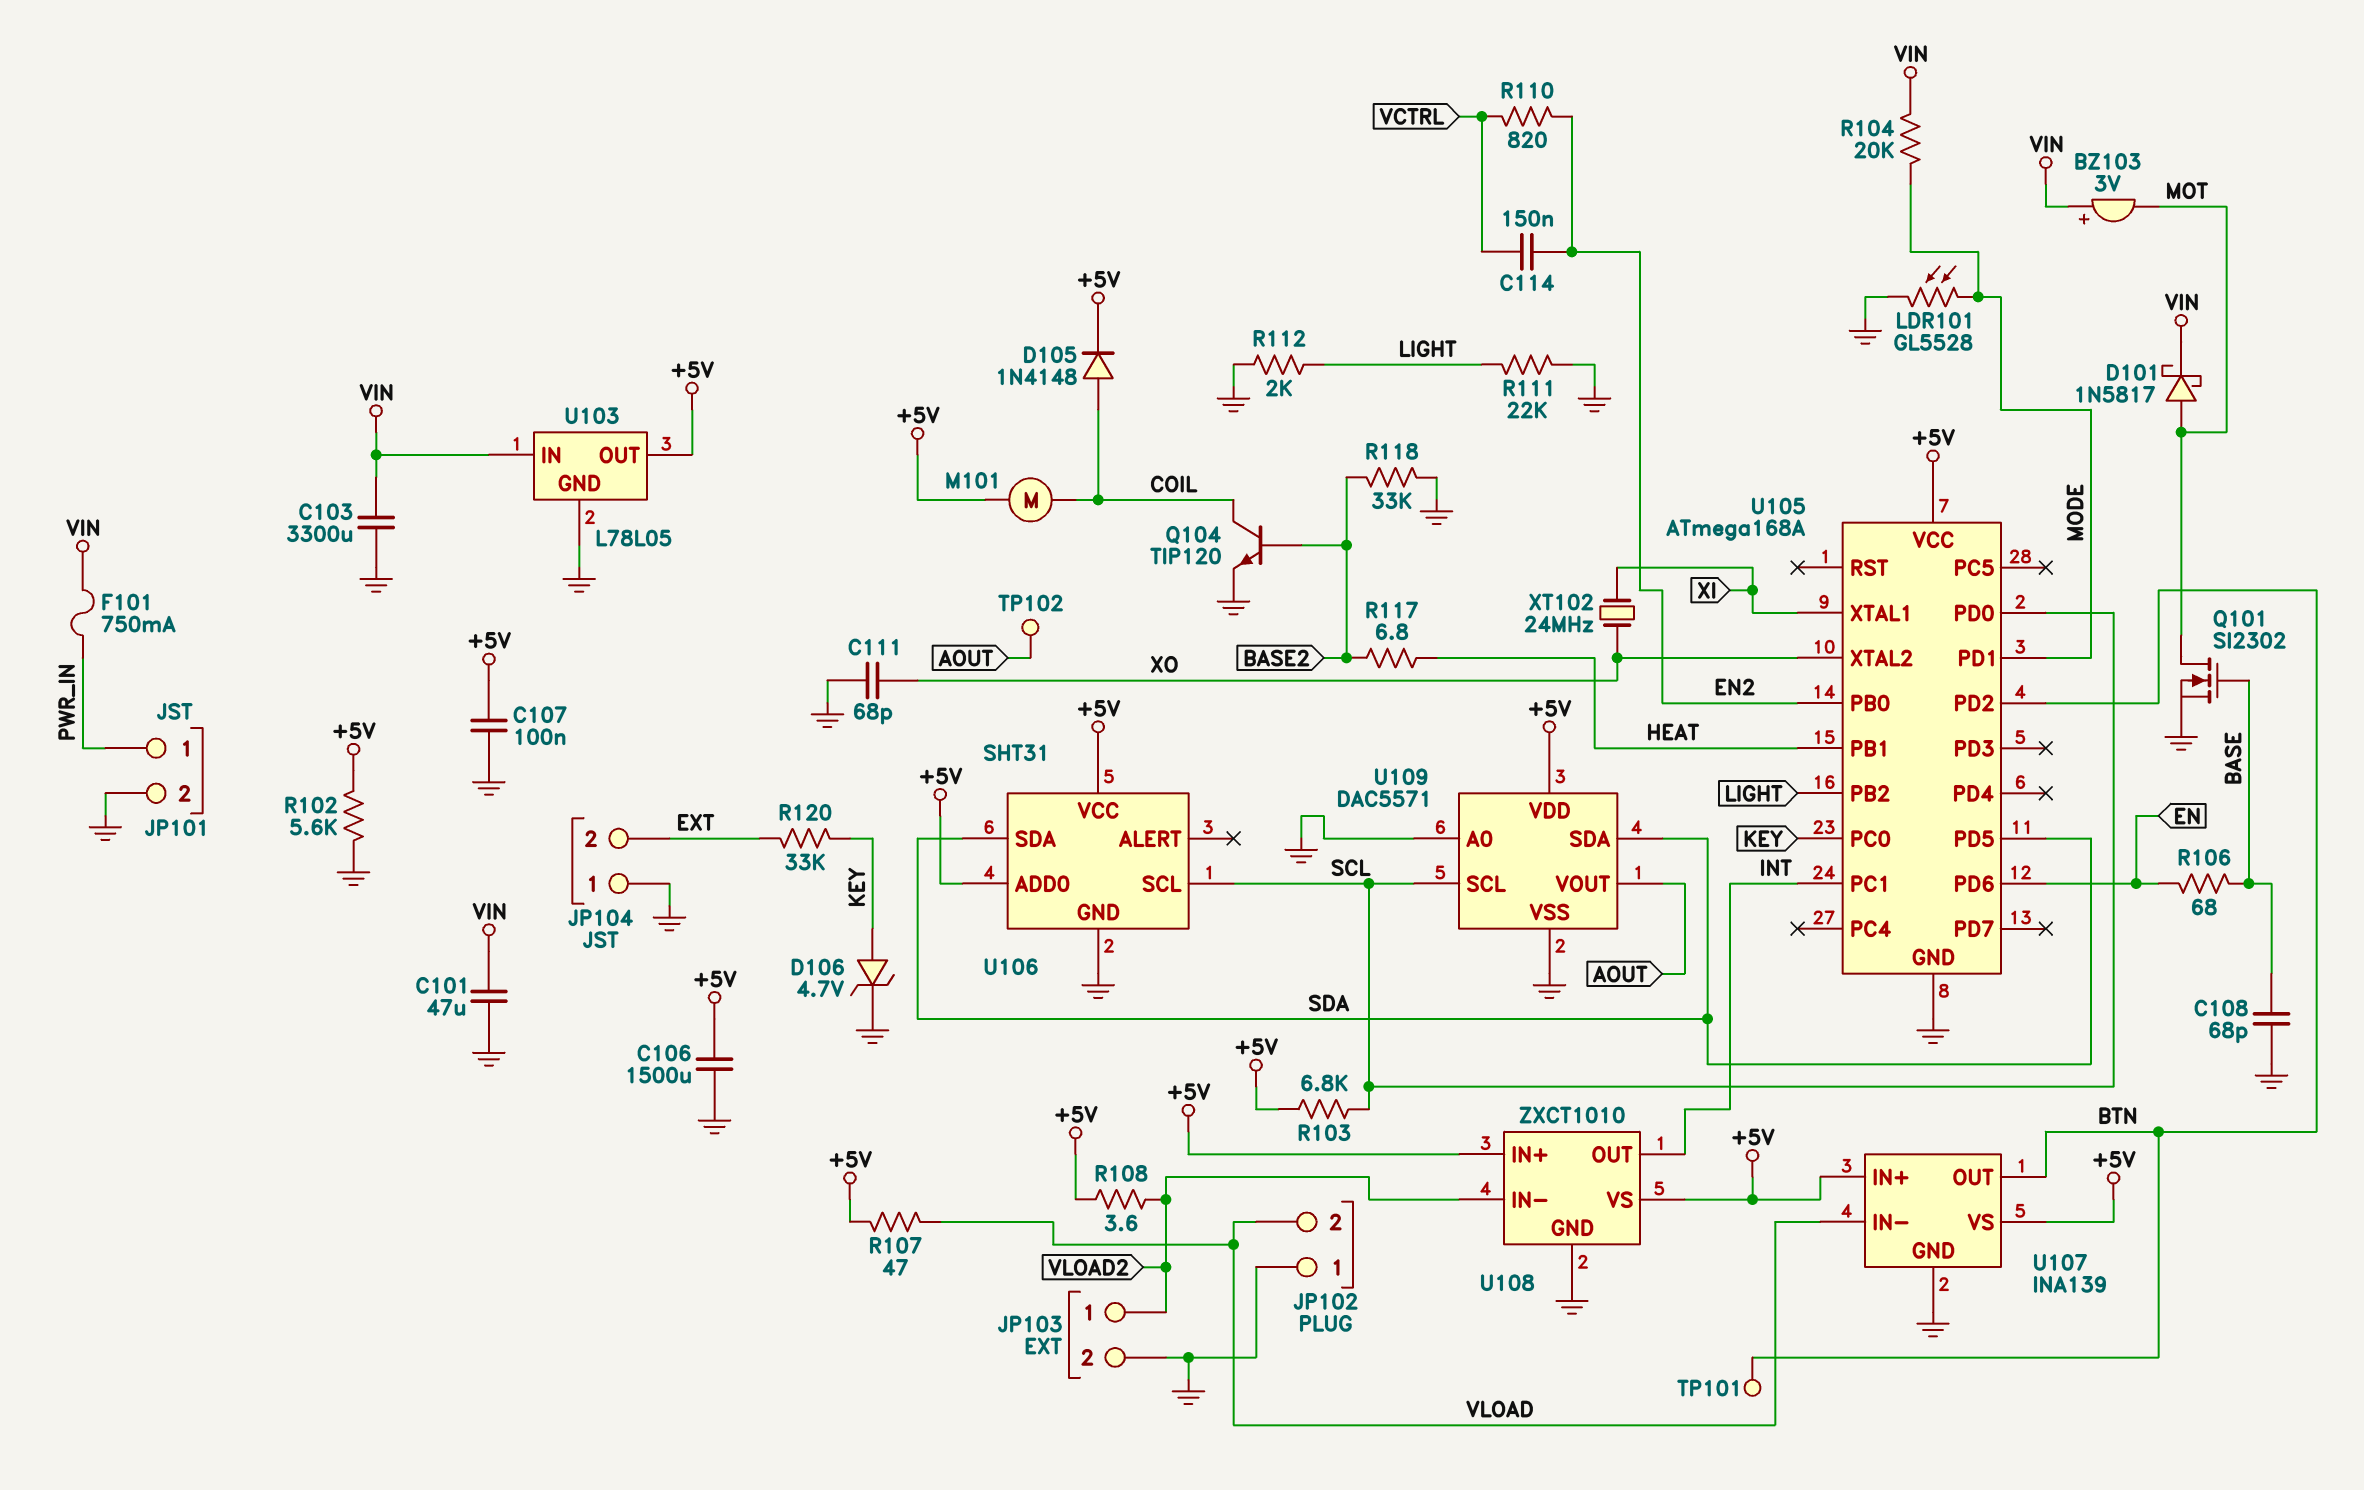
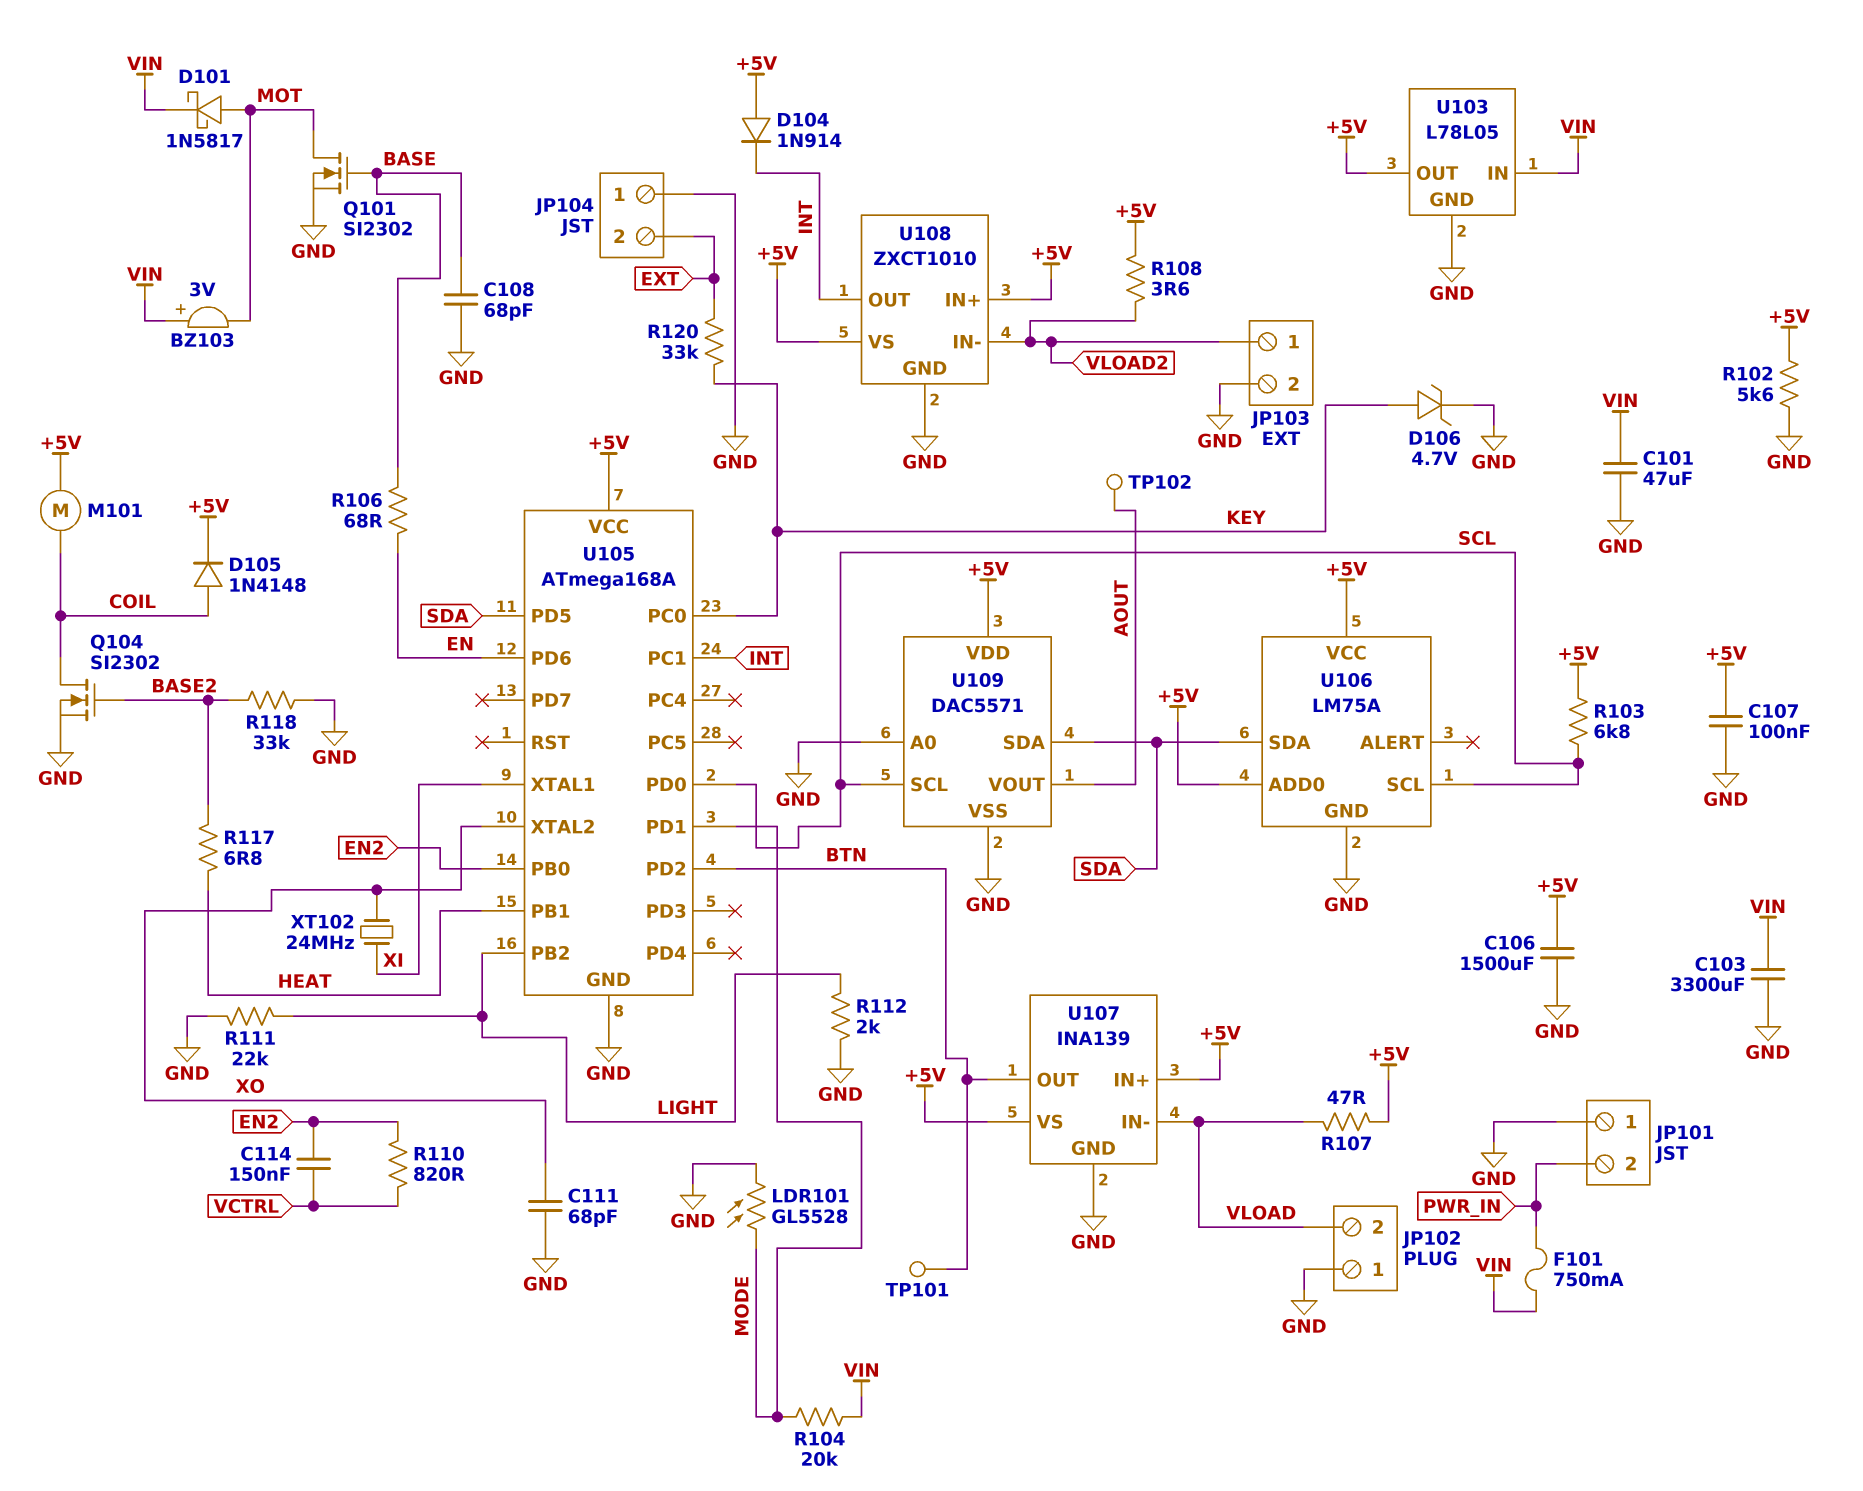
D104: none -> diode 1N914 (A +5V, K INT)
JP101 pin 1: PWR_IN -> GND
JP101 pin 2: GND -> PWR_IN
Q104: NPN TIP120 (B BASE2, C COIL, E GND) -> NMOS SI2302 (G BASE2, D COIL, S GND)
U106: SHT31 -> LM75A

